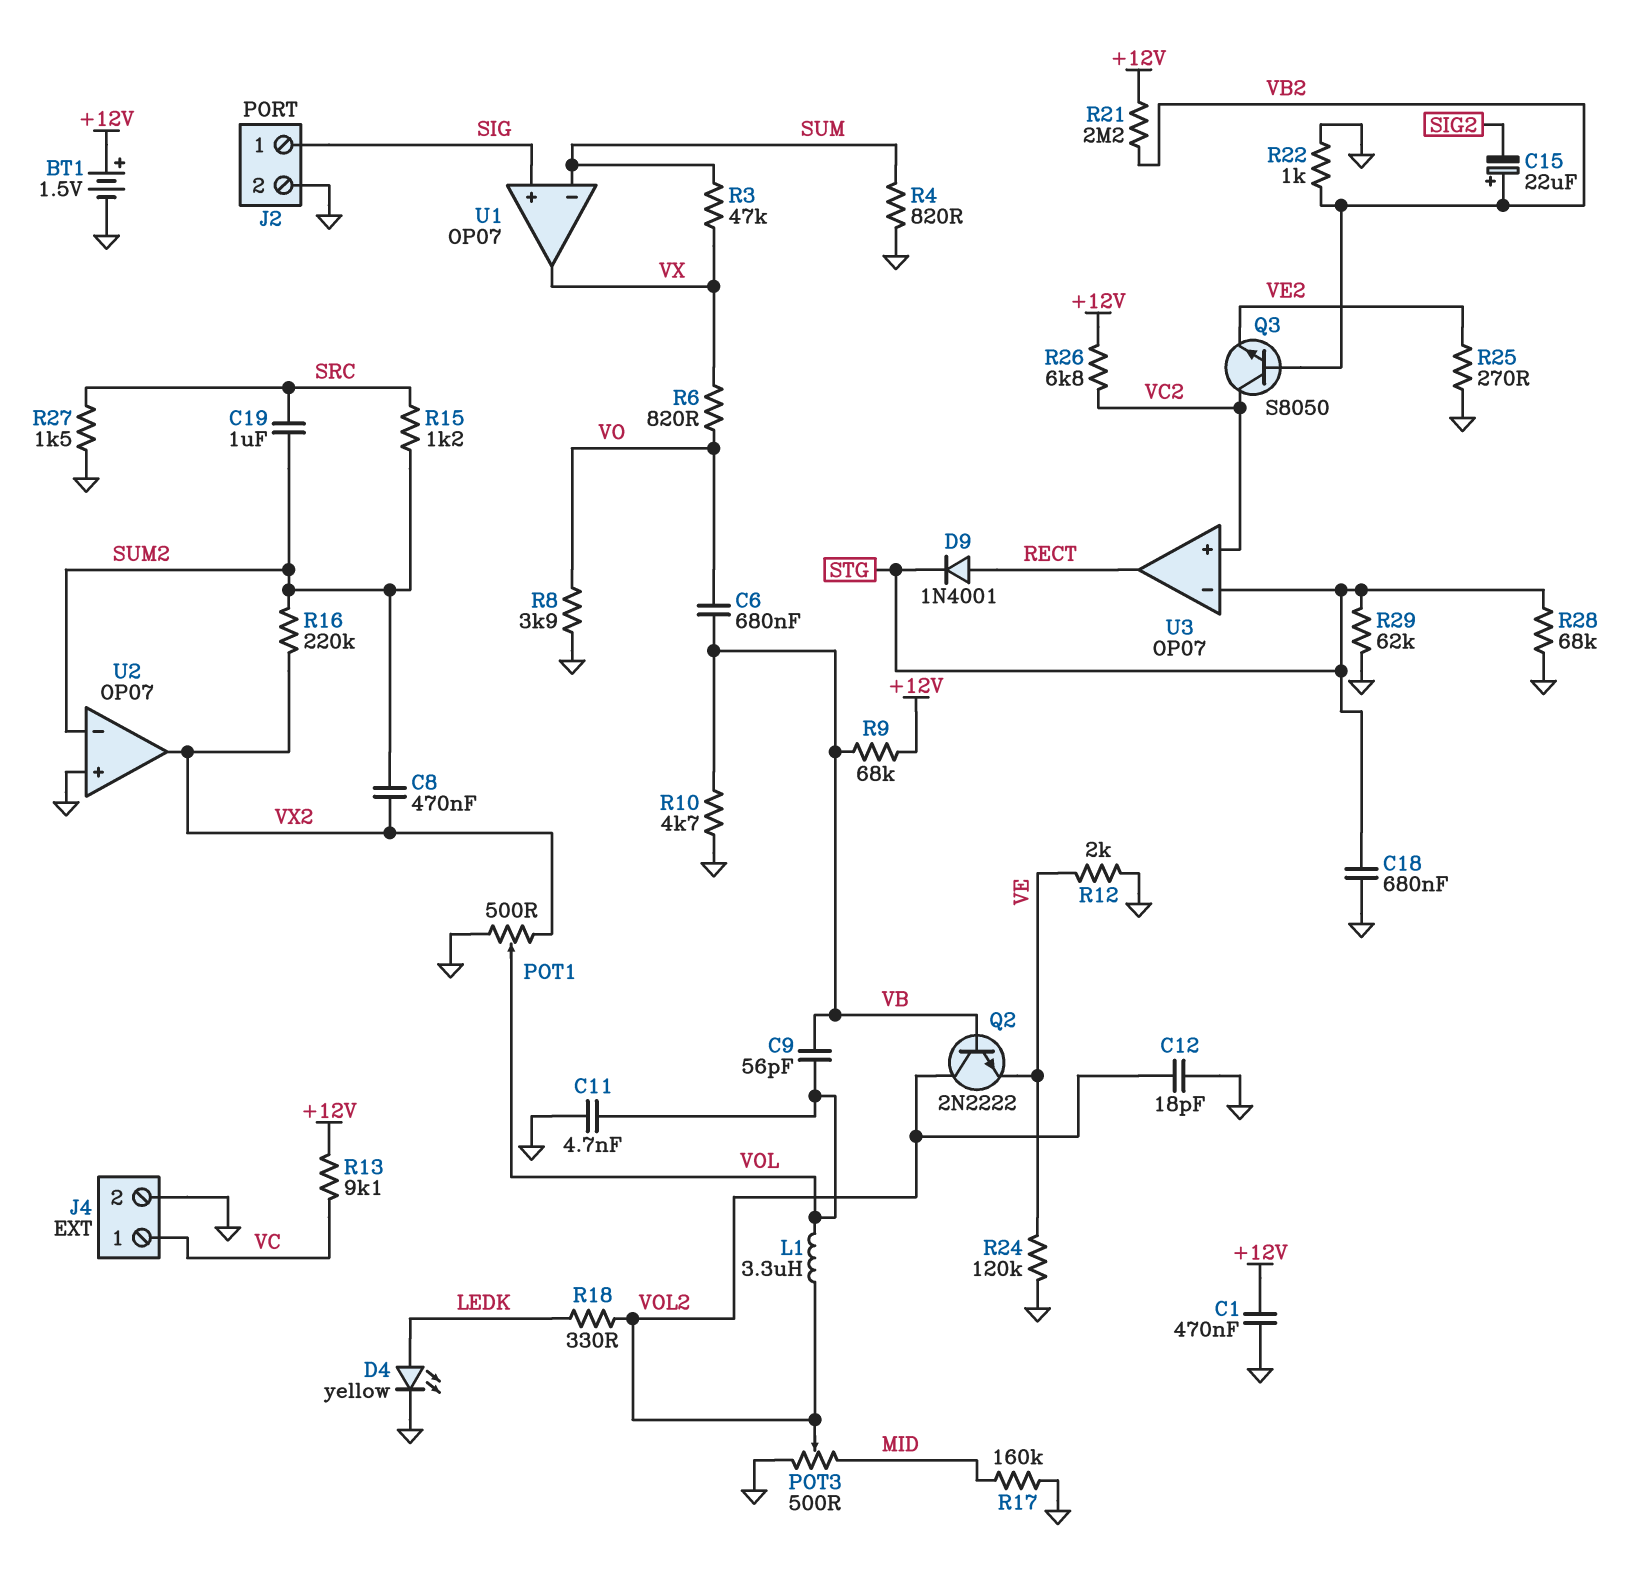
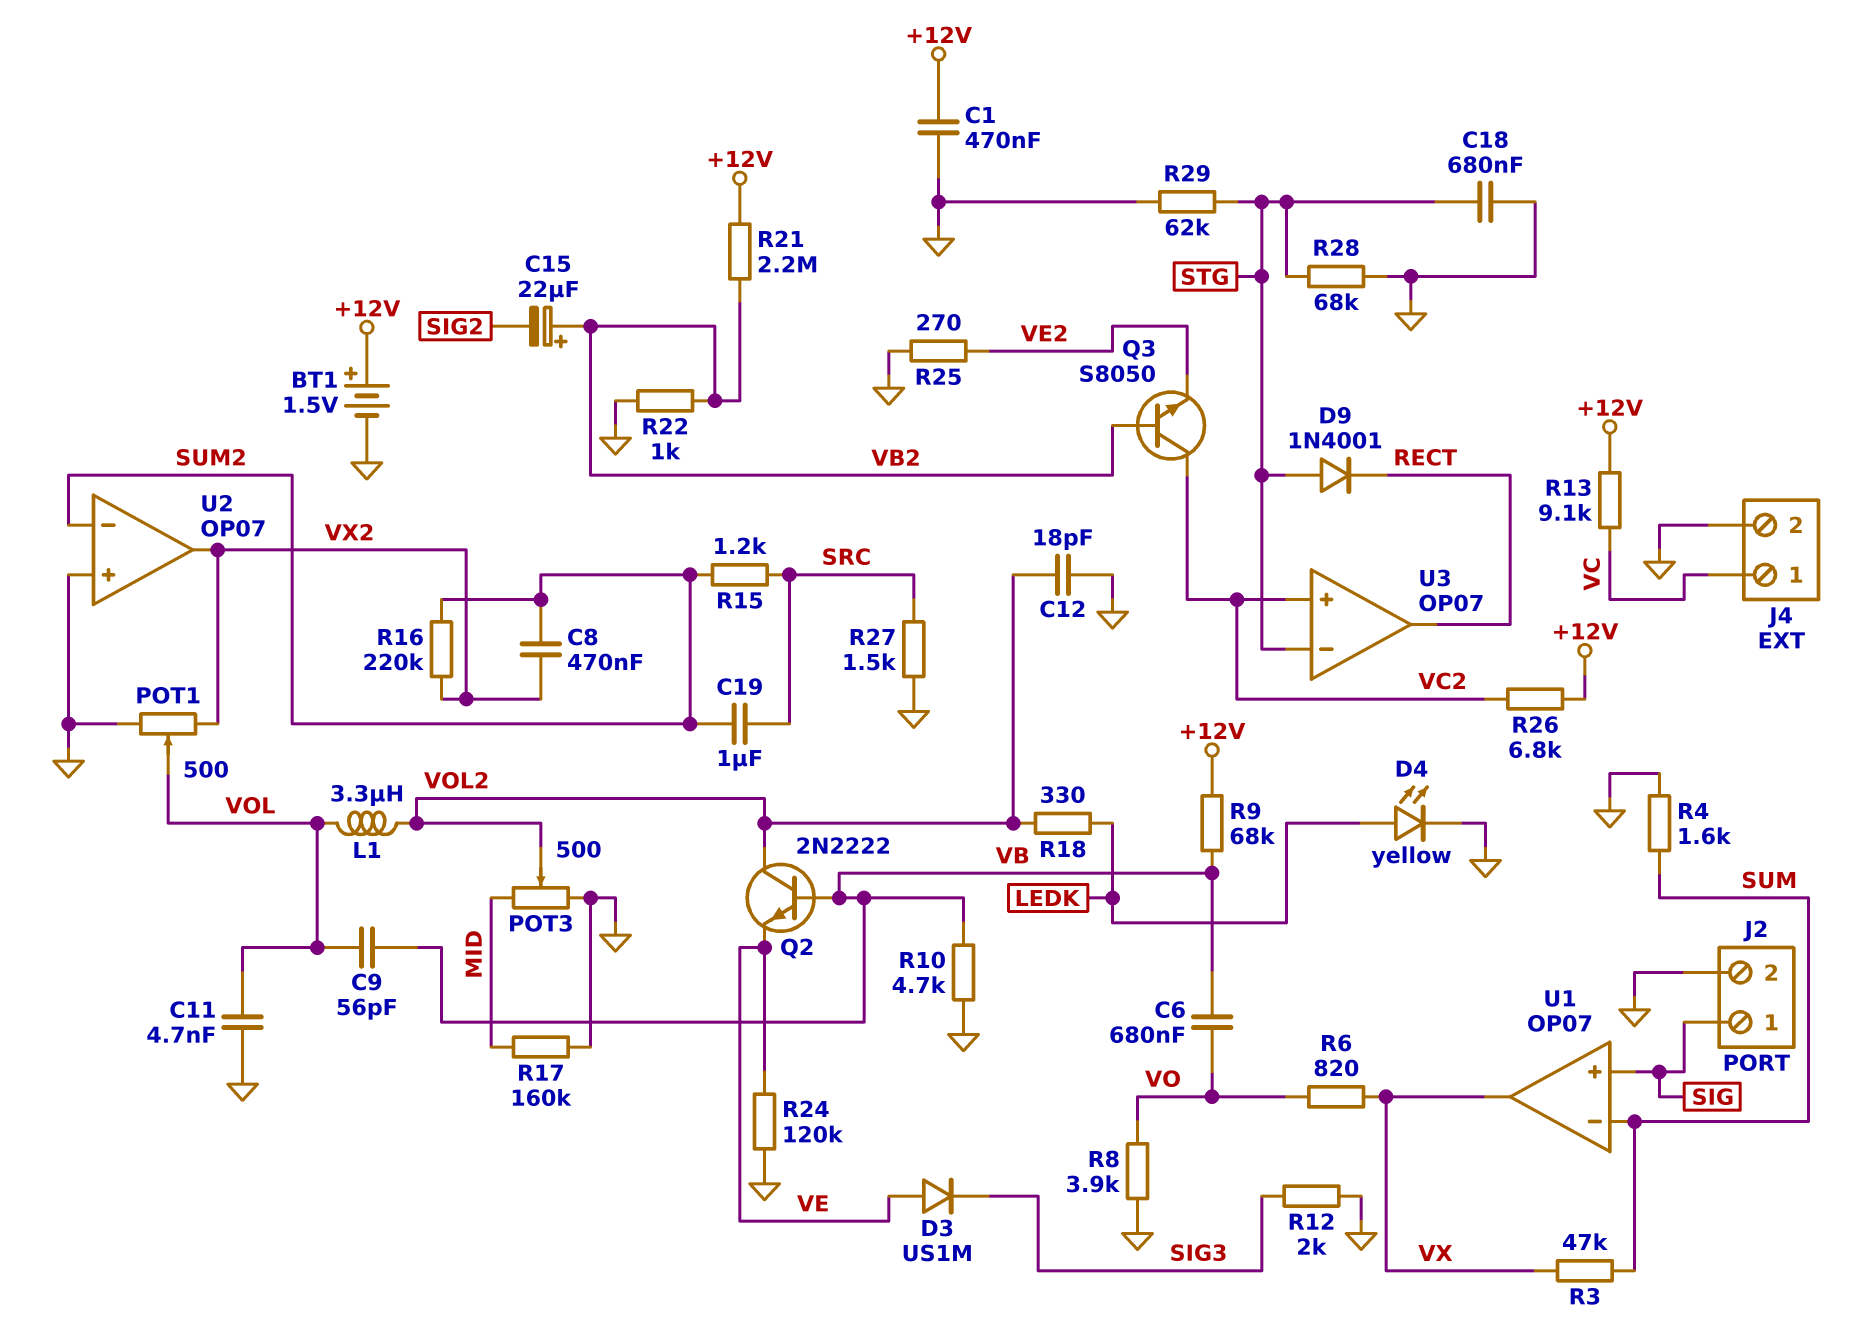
D3: none -> diode US1M (A VE, K SIG3)
D9: diode 1N4001 (A RECT, K STG) -> diode 1N4001 (A STG, K RECT)
R4: 820 (GND, SUM) -> 1.6k (GND, SUM)
R12: 2k (GND, VE) -> 2k (GND, SIG3)

